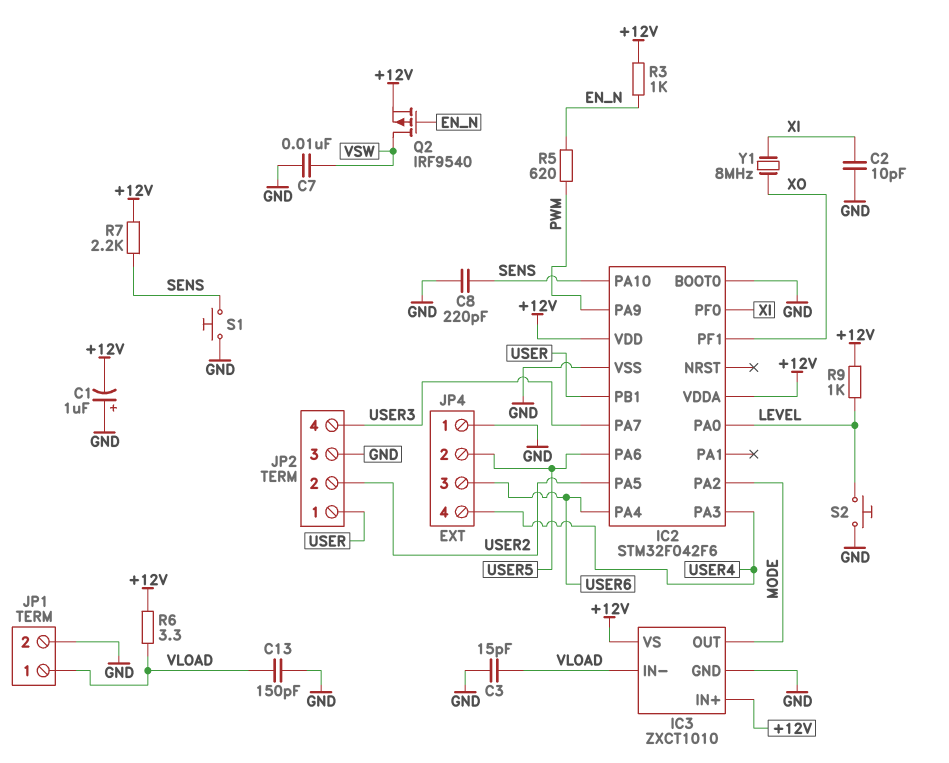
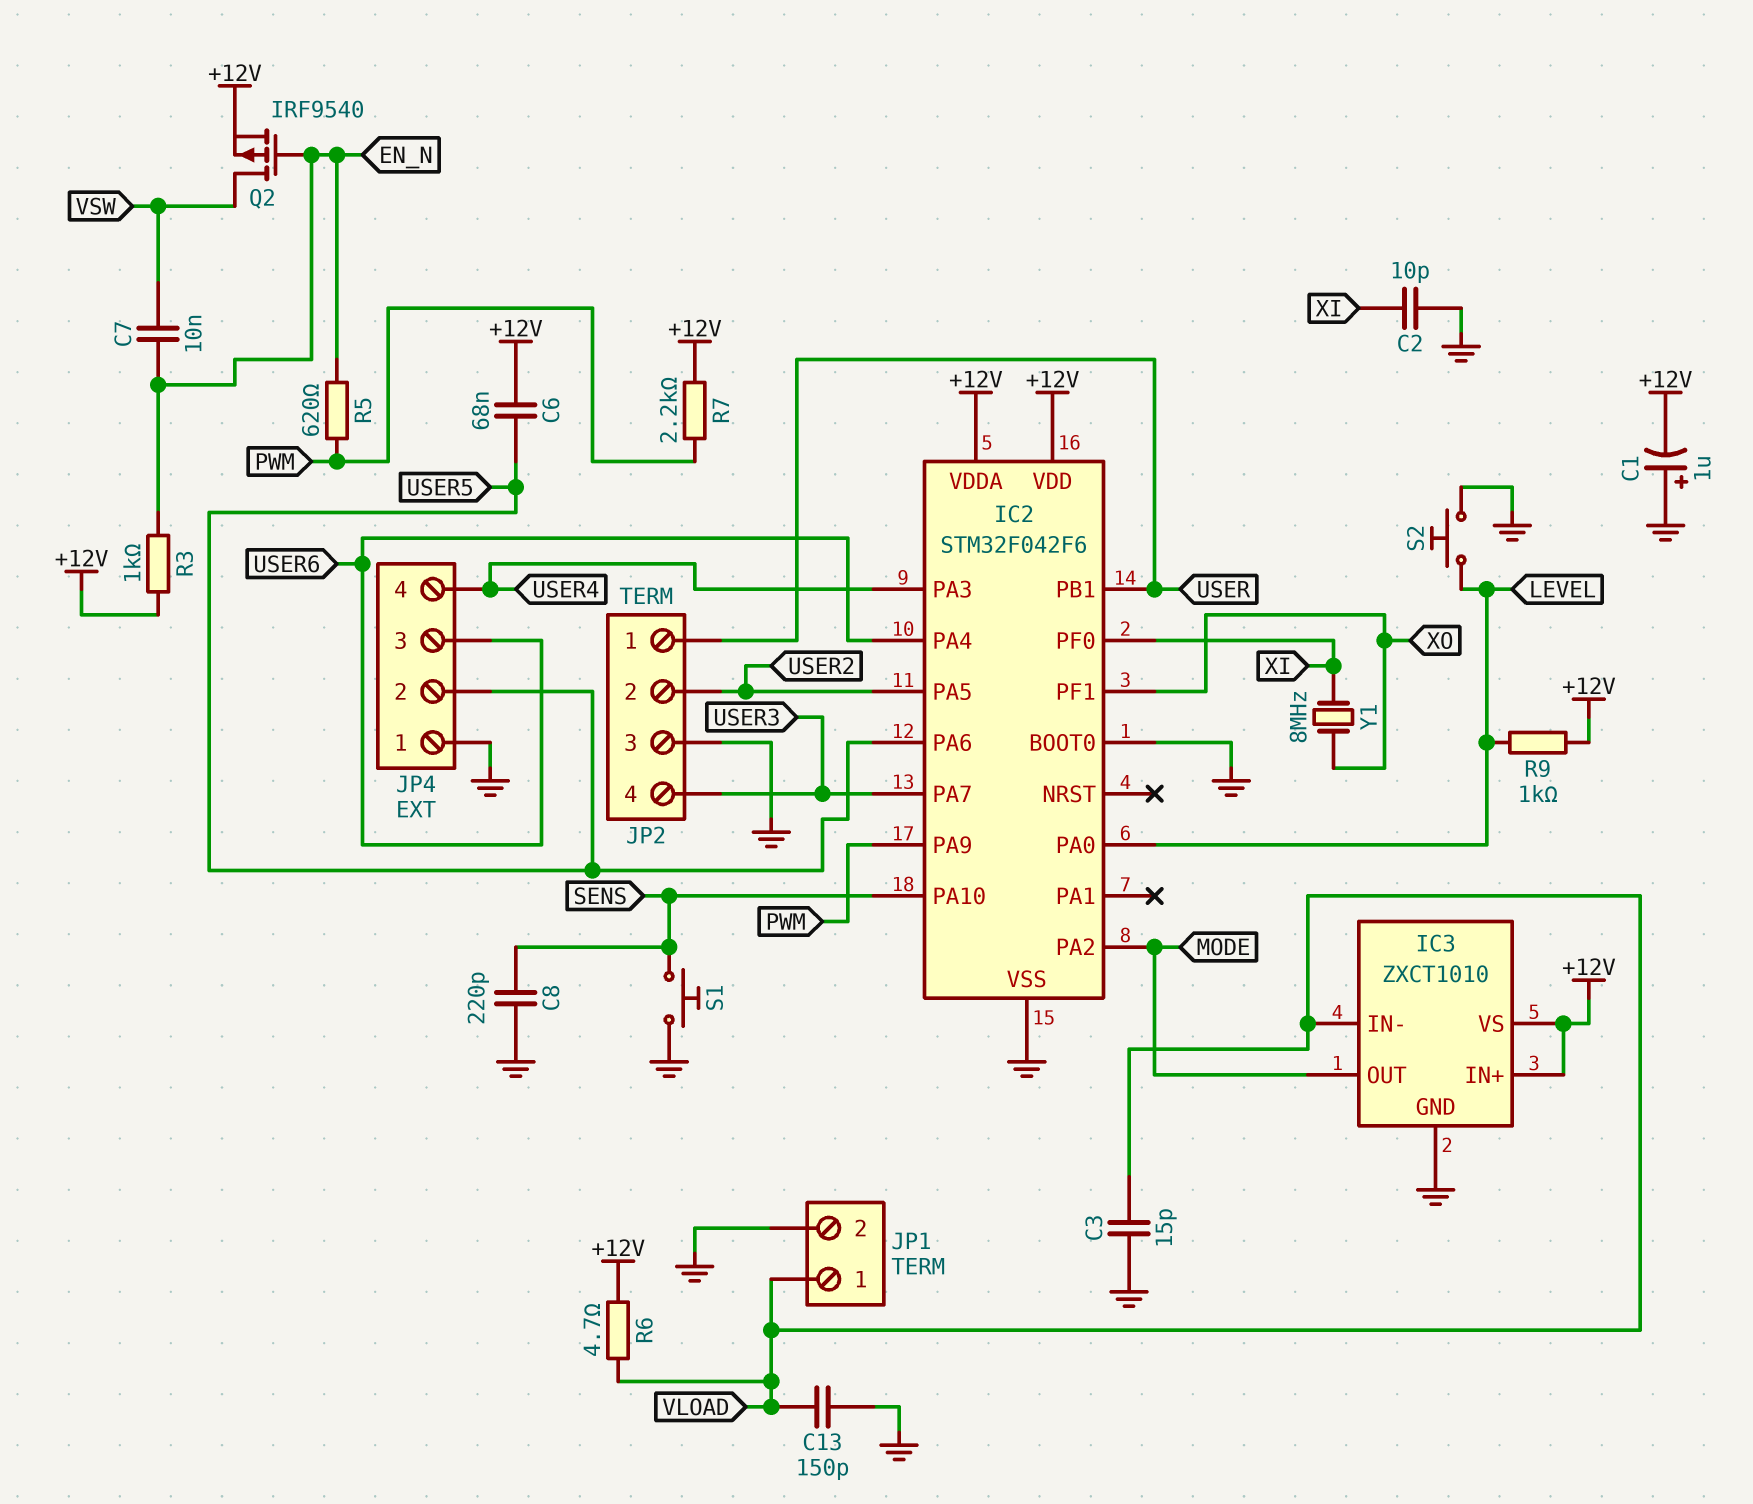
C6: none -> 68nF (+12V, USER5)
C7: 10nF (GND, VSW) -> 10nF (EN_N, VSW)
R6: 3.3 (+12V, VLOAD) -> 4.7 (+12V, VLOAD)
R7: 2.2k (+12V, SENS) -> 2.2k (+12V, PWM)

